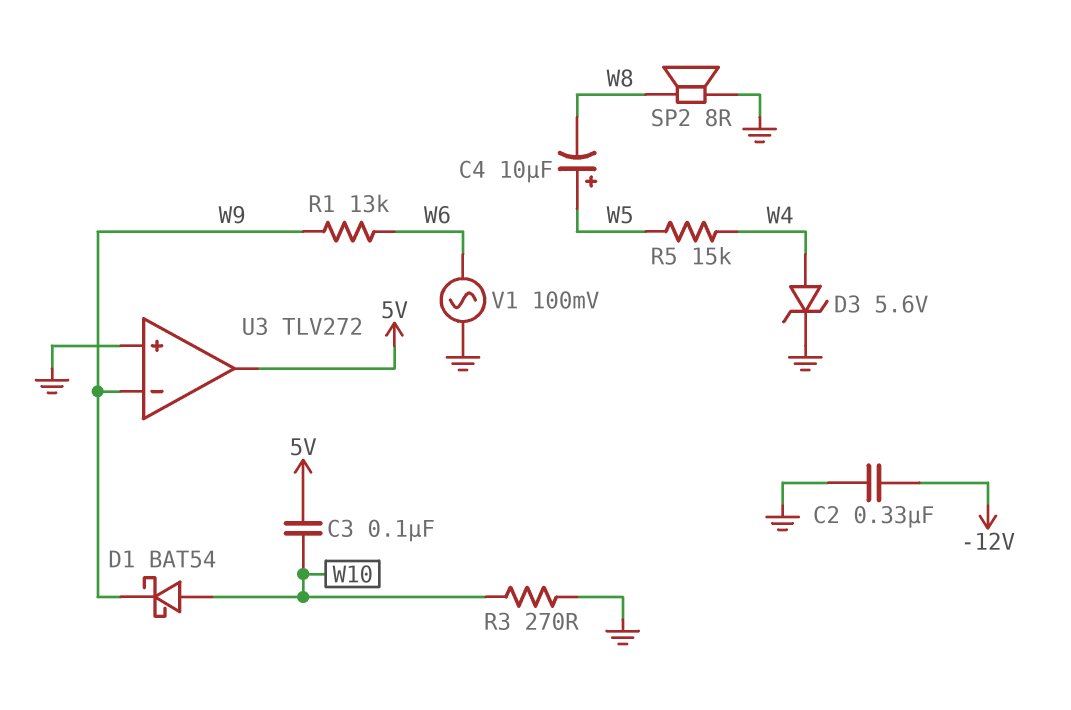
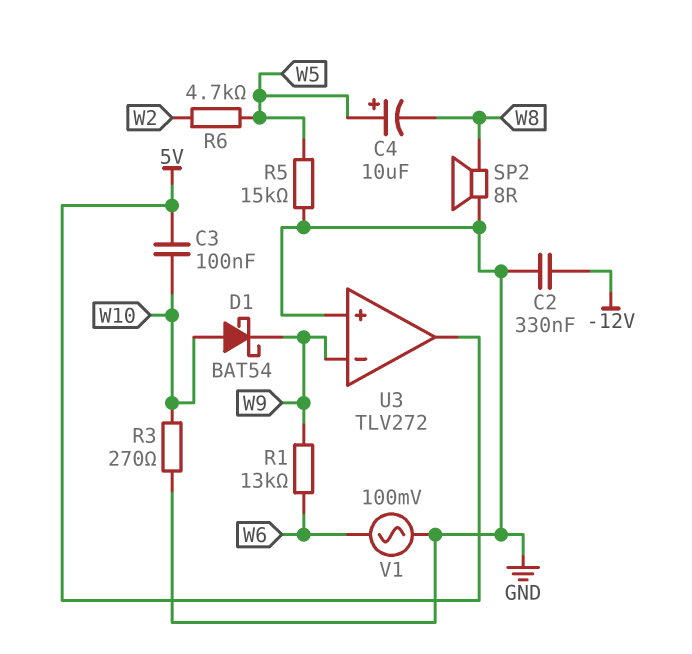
D3: zener 5.6V (A W4, K GND) -> none
R5: 15k (W4, W5) -> 15k (GND, W5)
R6: none -> 4.7k (W2, W5)

